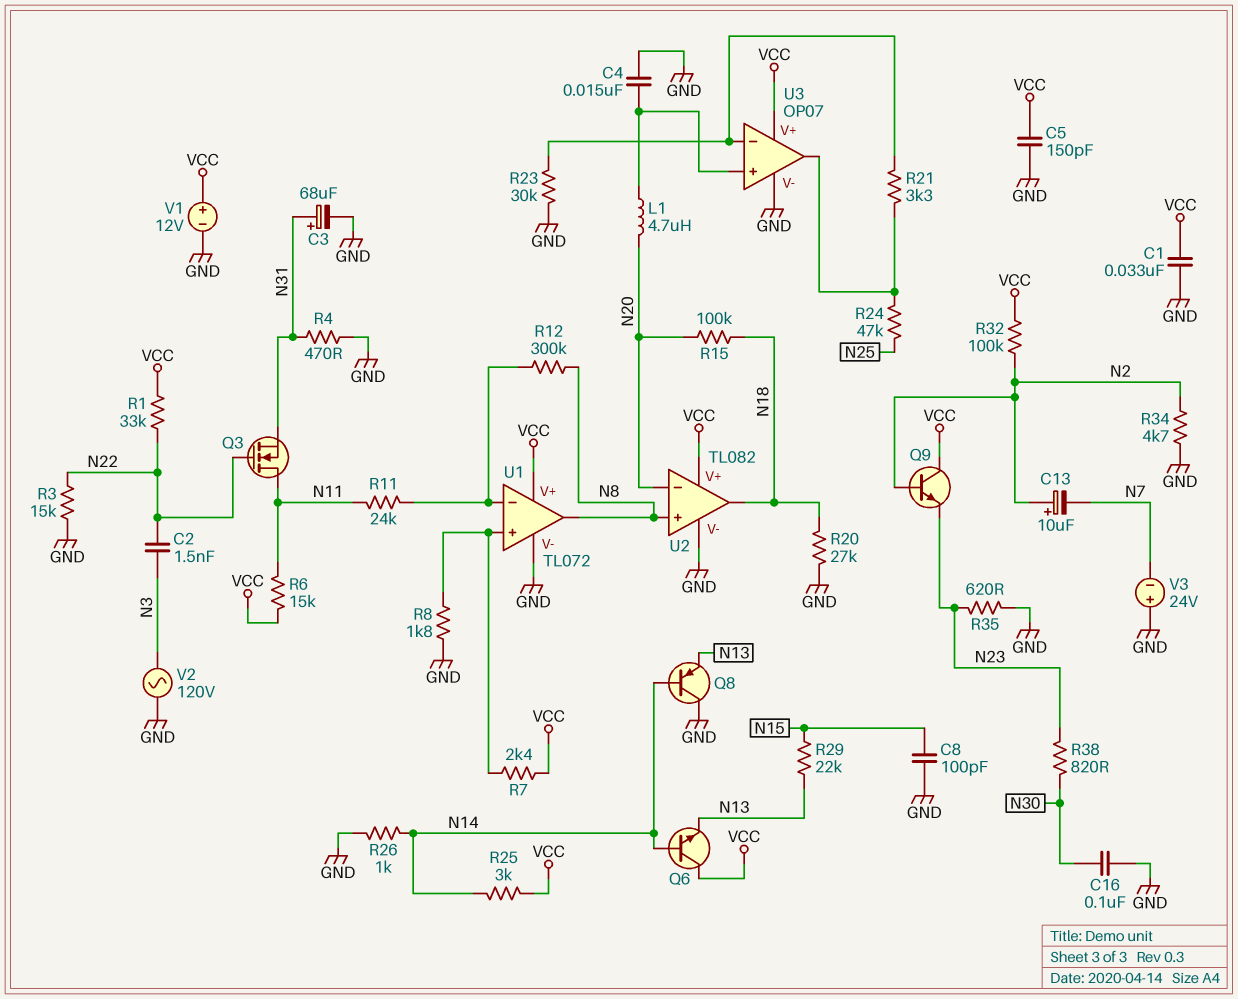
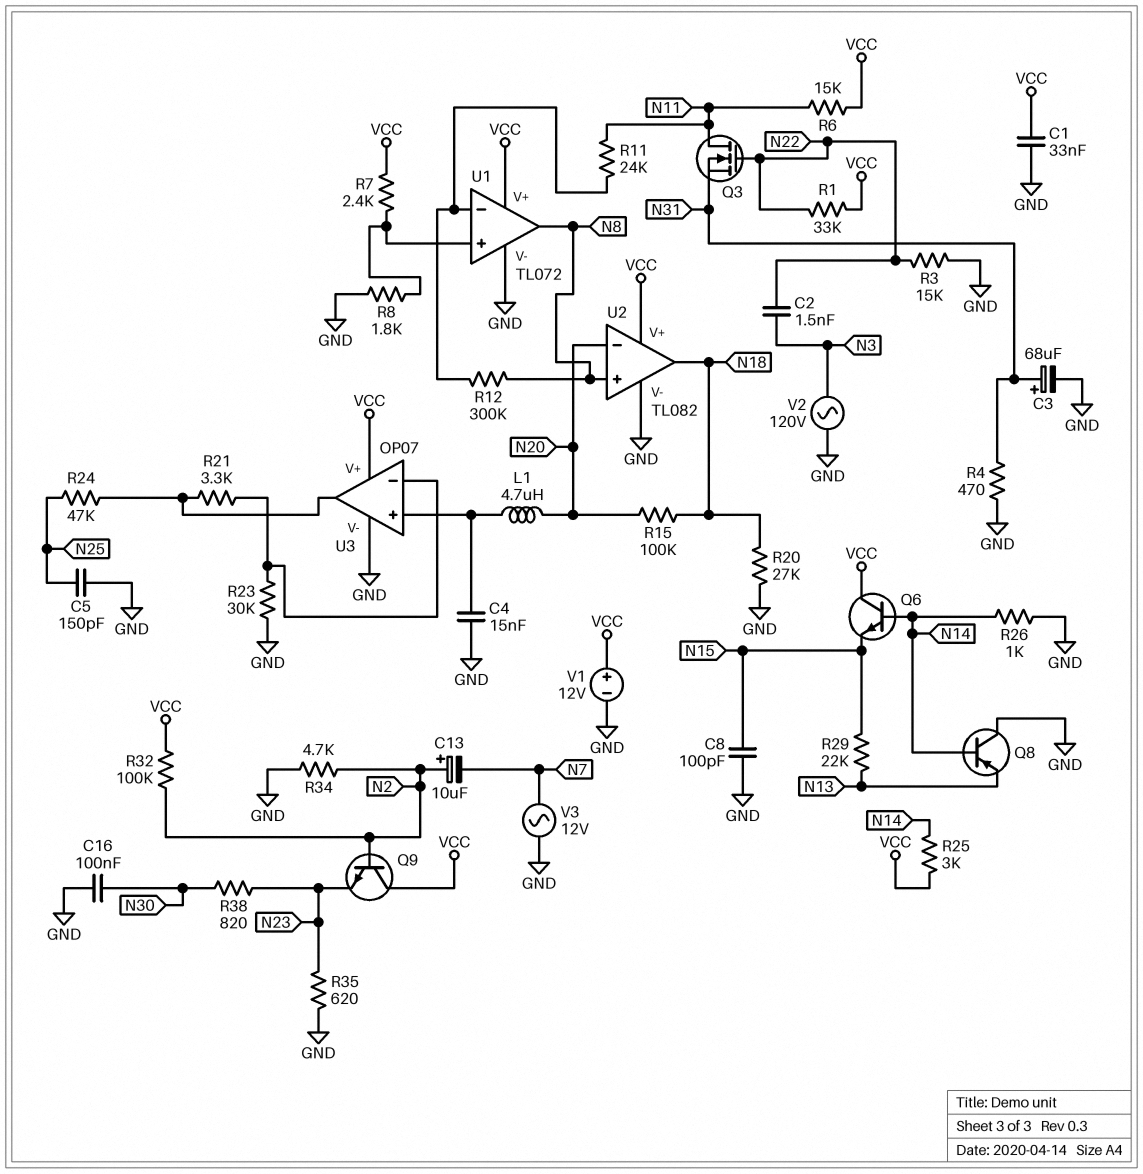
C5: 150pF (GND, VCC) -> 150pF (GND, N25)
Q6: NPN (B N14, C VCC, E N13) -> NPN (B N14, C VCC, E N15)
V3: 24V (plus GND, minus N7) -> AC 12V (GND, N7)

